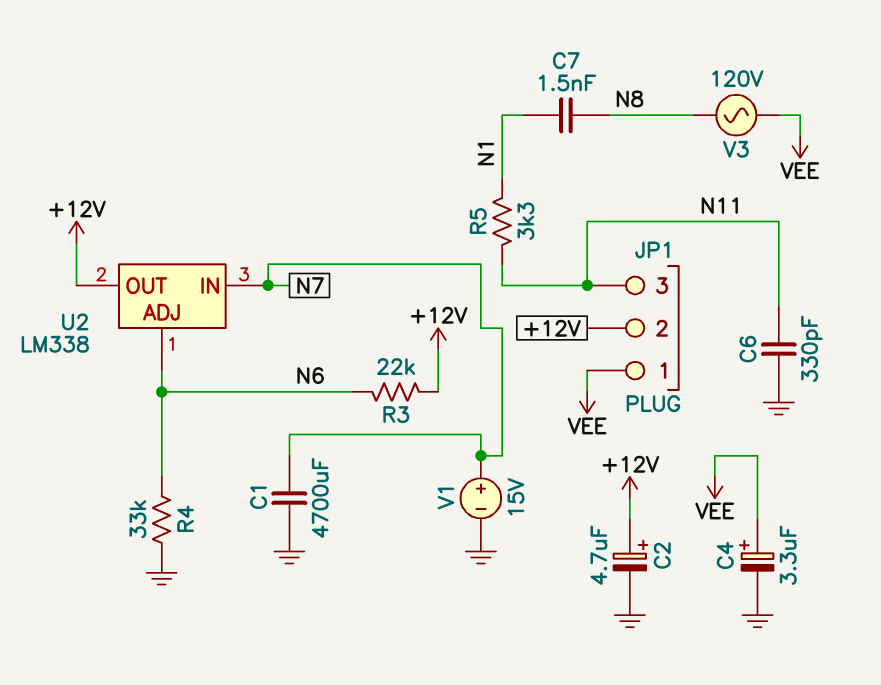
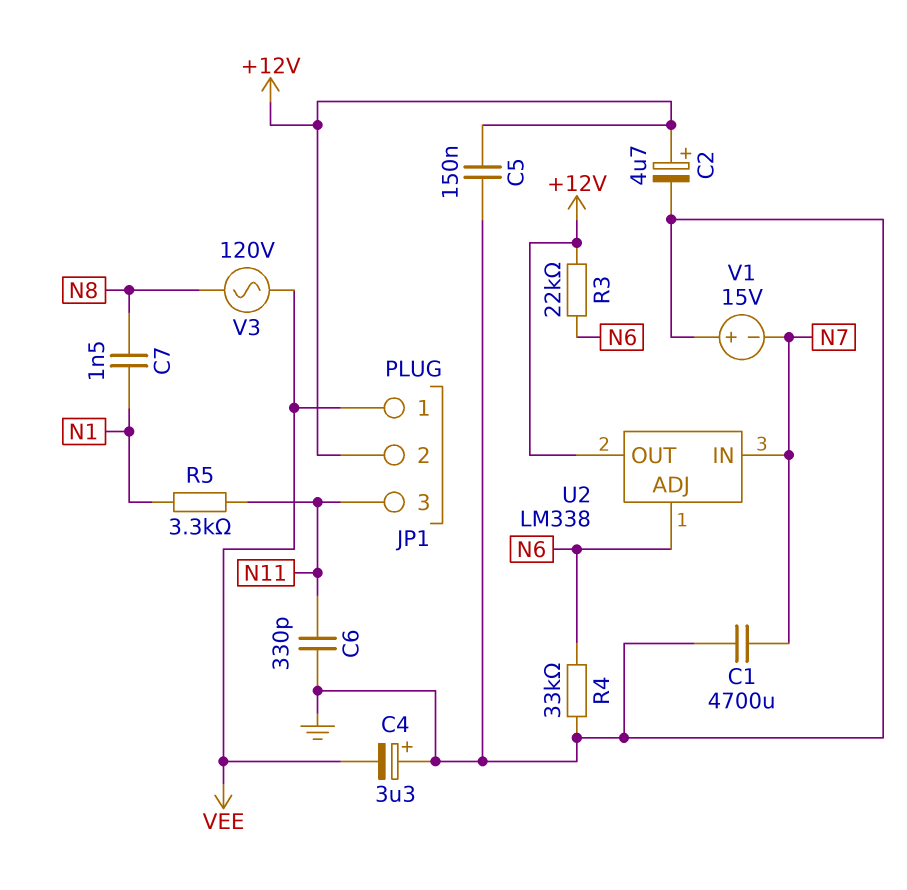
C4: 3.3uF (plus VEE, minus GND) -> 3.3uF (plus GND, minus VEE)
C5: none -> 150nF (+12V, GND)
V1: 15V (plus N7, minus GND) -> 15V (plus GND, minus N7)

